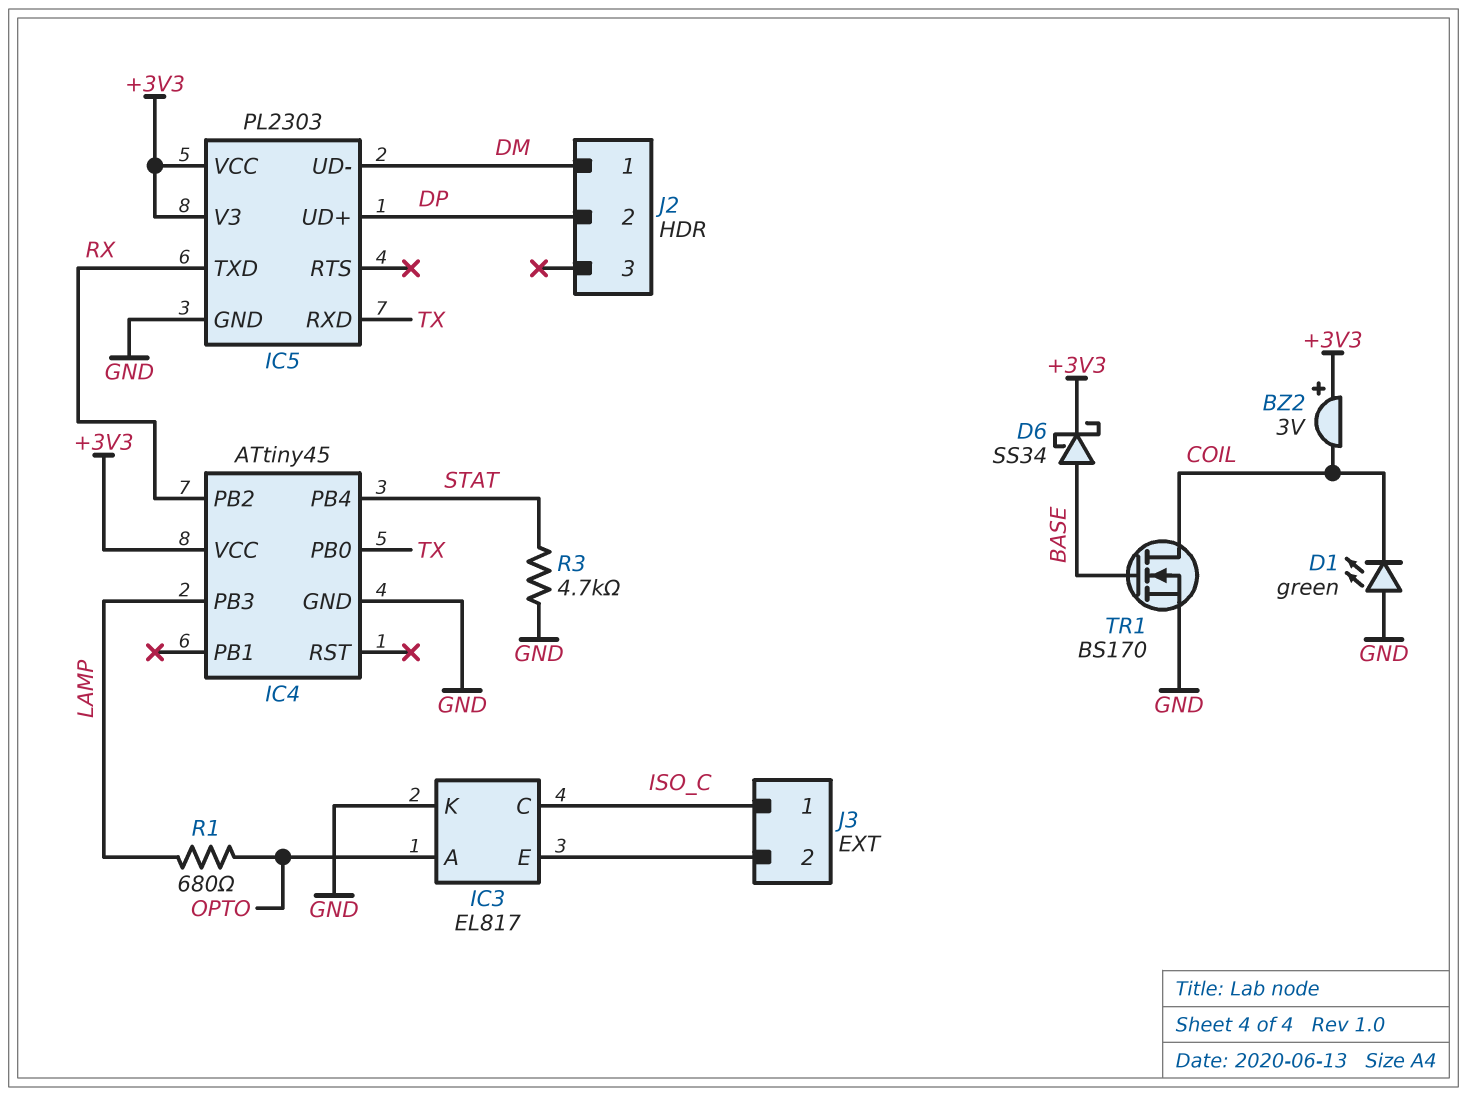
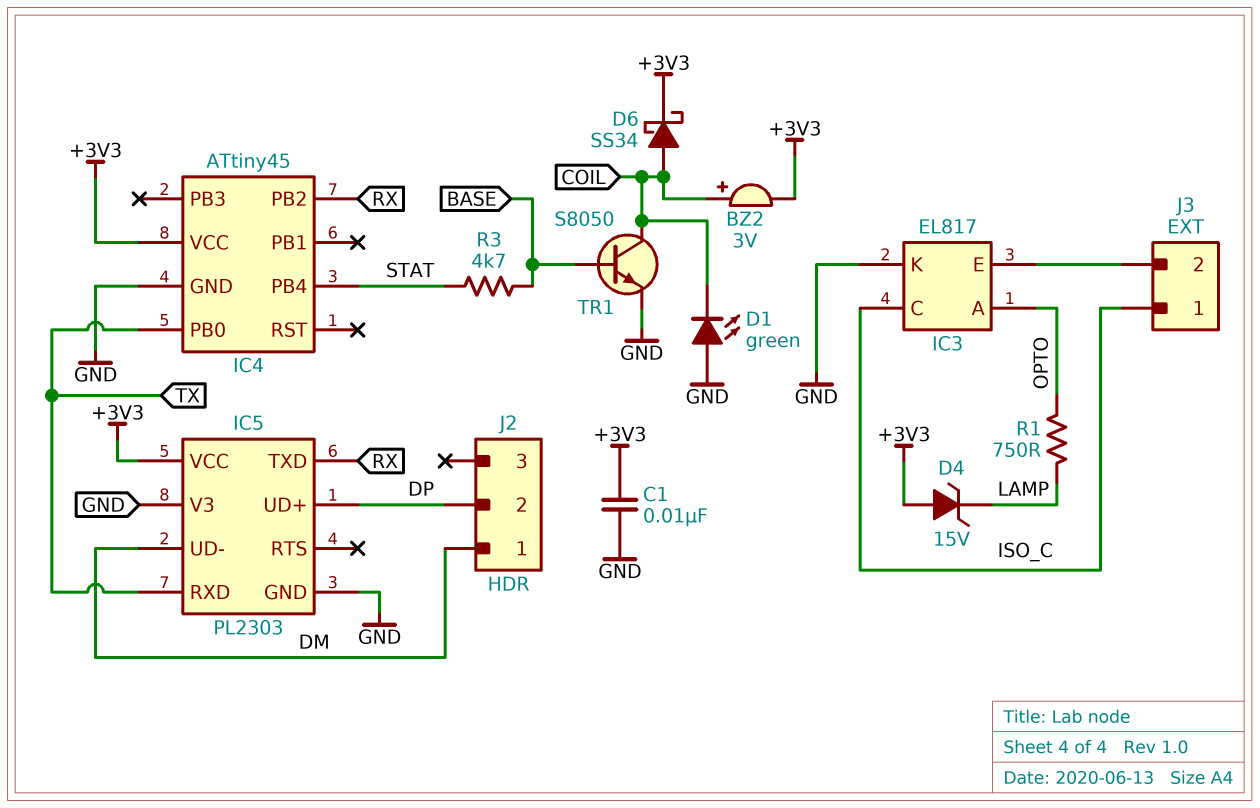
BZ2: buzzer 3V (plus +3V3, minus COIL) -> buzzer 3V (plus COIL, minus +3V3)
C1: none -> 10nF (+3V3, GND)
D4: none -> zener 15V (A +3V3, K LAMP)
D6: schottky SS34 (A BASE, K +3V3) -> schottky SS34 (A COIL, K +3V3)
IC4 pin PB3: LAMP -> none
IC5 pin V3: +3V3 -> GND
R1: 680 (LAMP, OPTO) -> 750 (LAMP, OPTO)
R3: 4.7k (GND, STAT) -> 4.7k (BASE, STAT)
TR1: NMOS BS170 (G BASE, D COIL, S GND) -> NPN S8050 (B BASE, C COIL, E GND)

